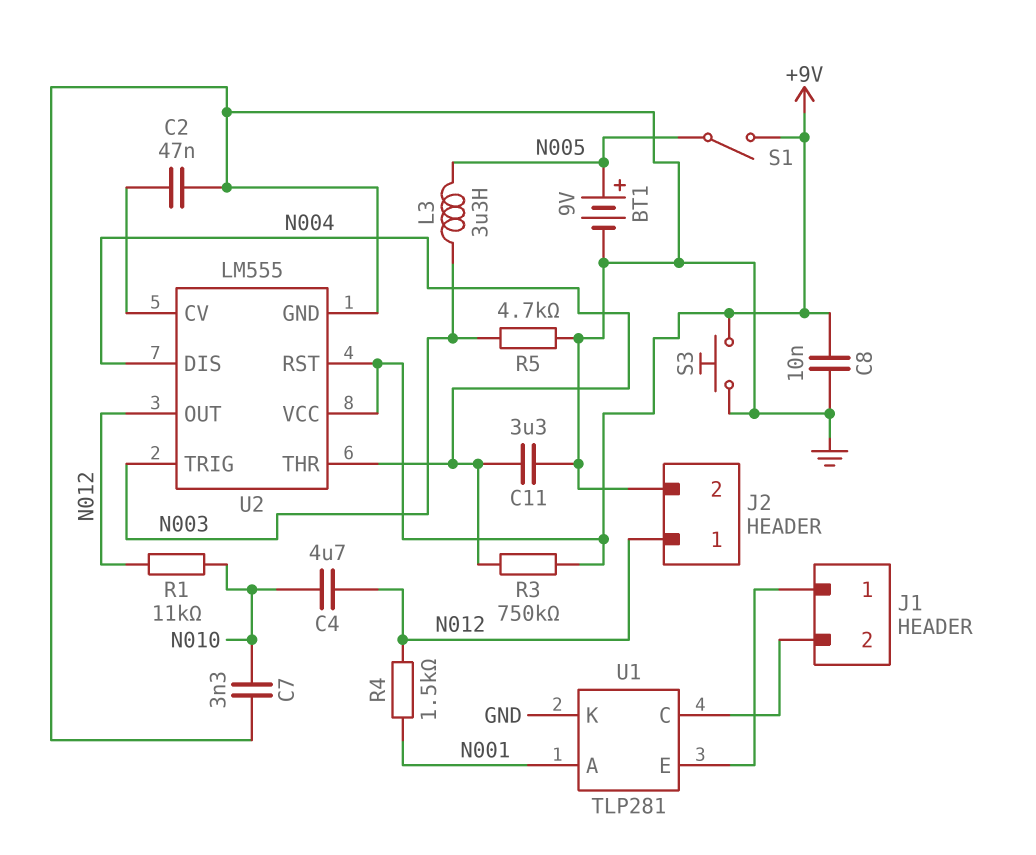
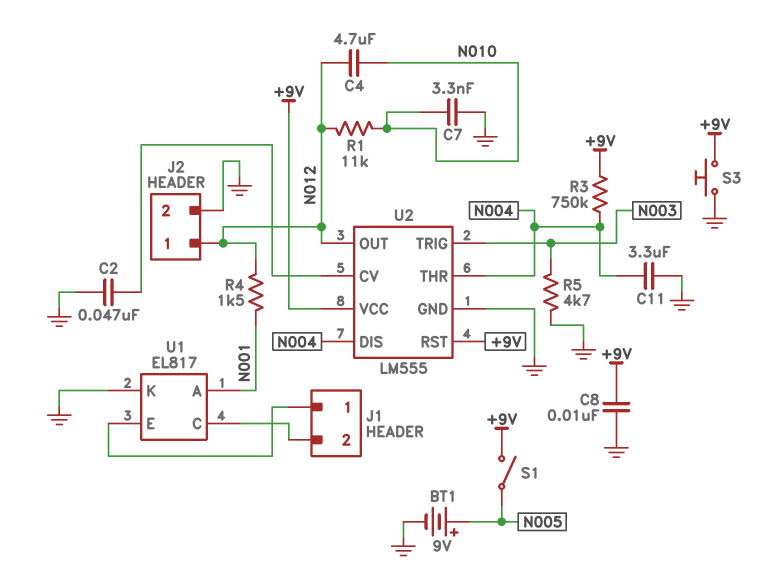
L3: 3.3uH (N003, N005) -> none
U1: TLP281 -> EL817

